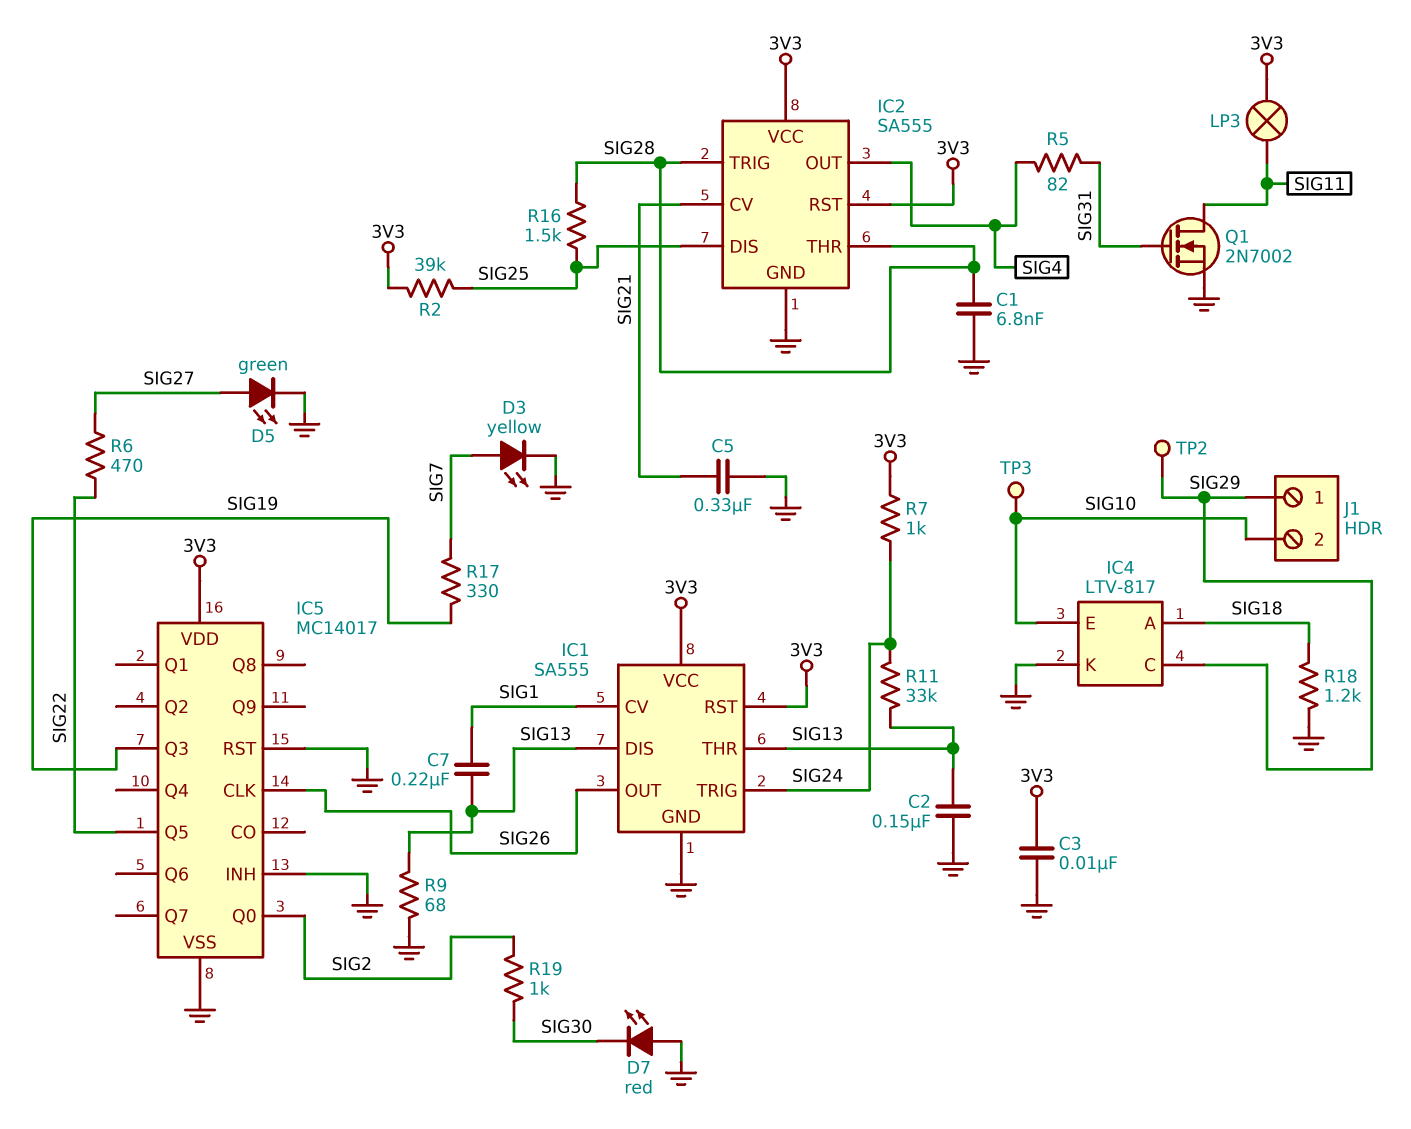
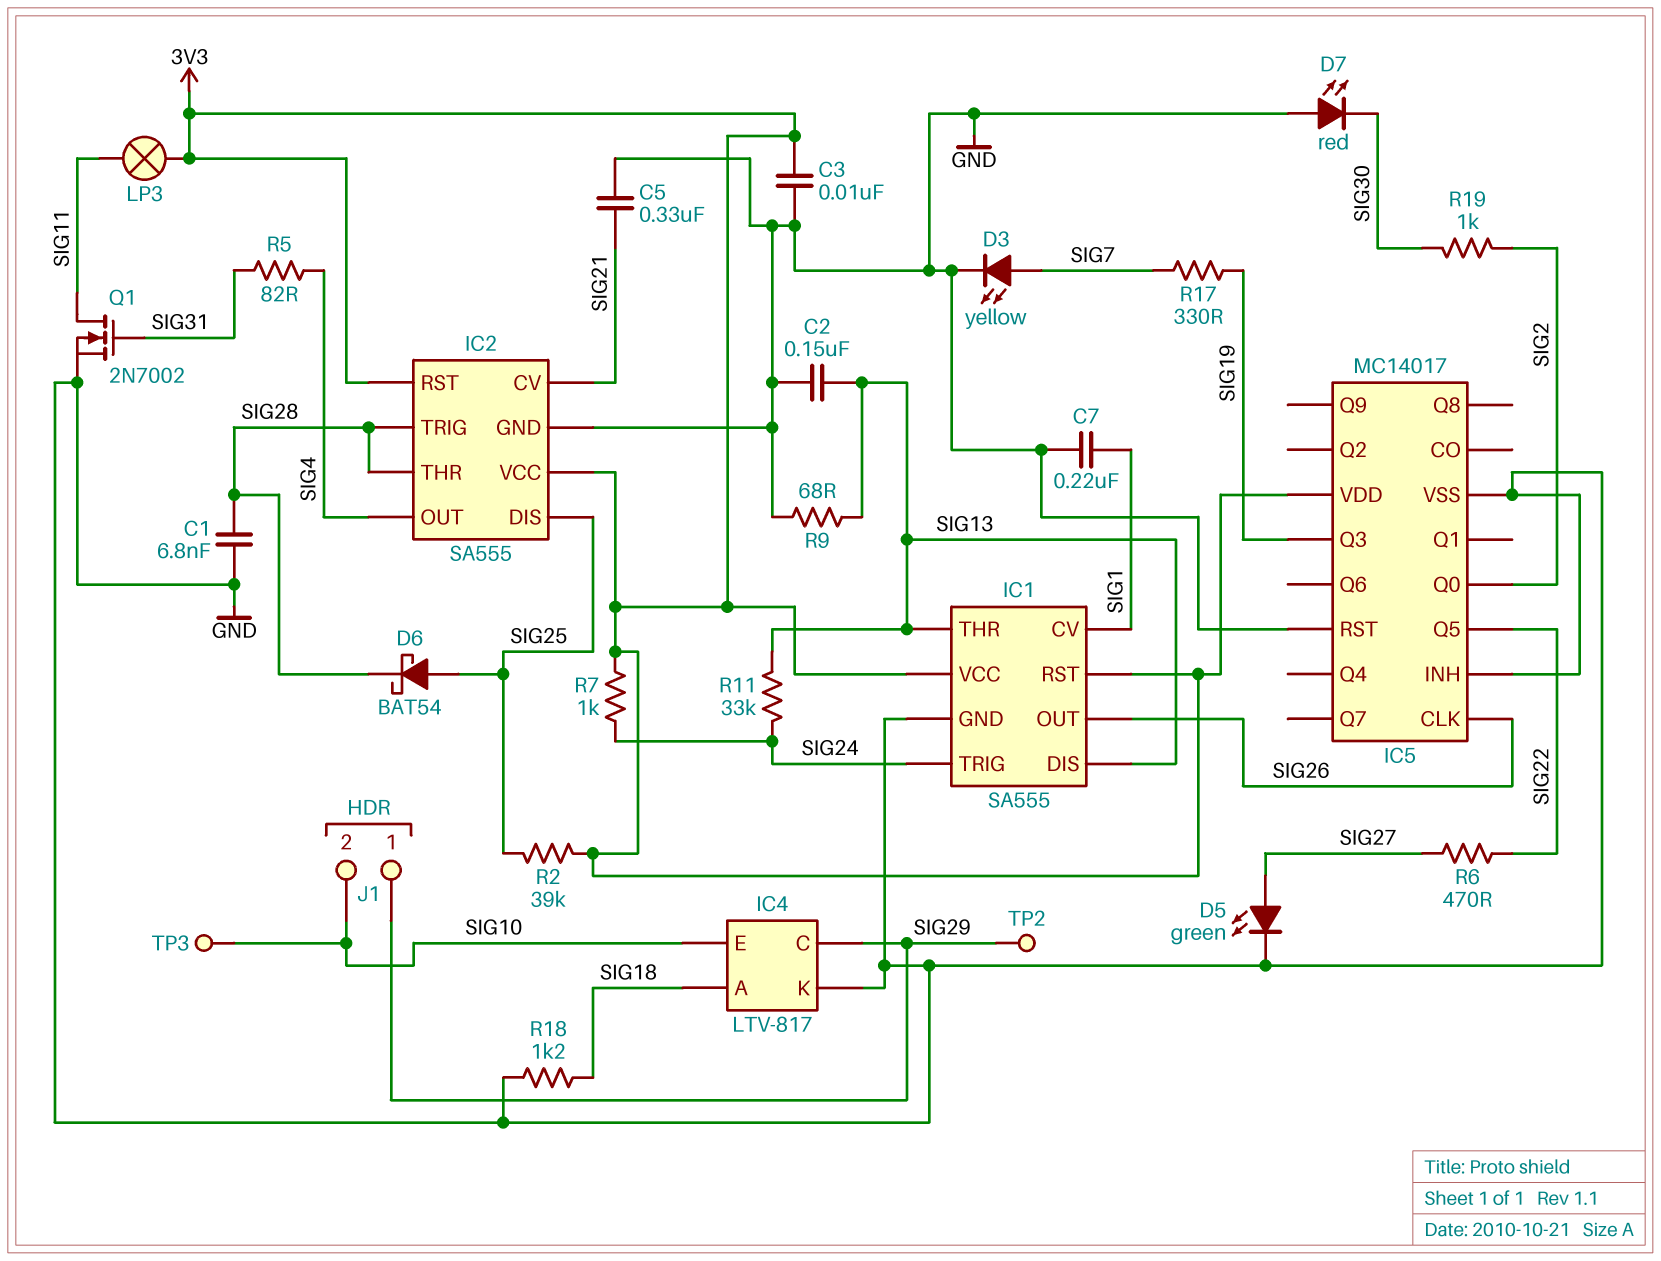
C7: 220nF (SIG1, SIG13) -> 220nF (GND, SIG1)
D6: none -> schottky BAT54 (A SIG25, K SIG28)
R16: 1.5k (SIG25, SIG28) -> none

